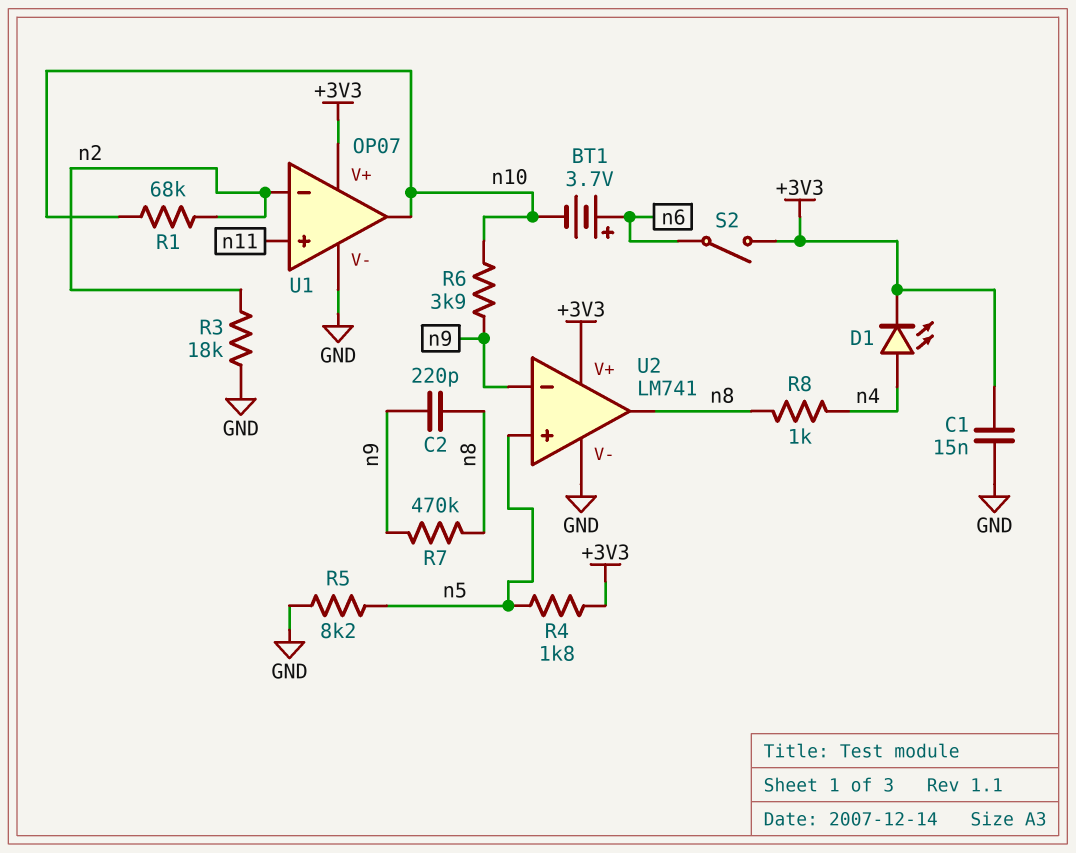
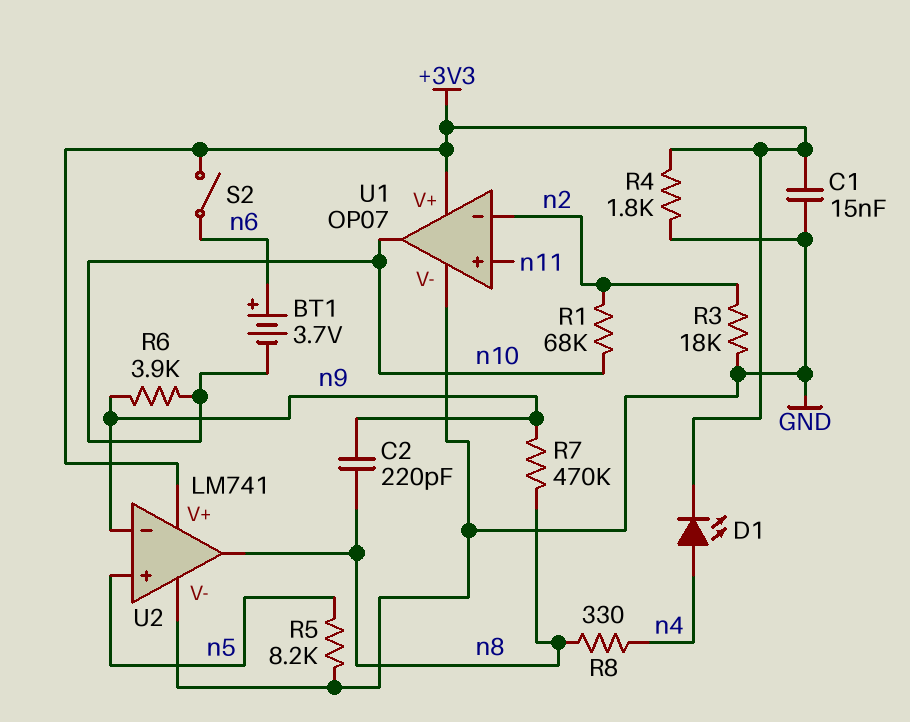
R4: 1.8k (+3V3, n5) -> 1.8k (+3V3, GND)
R8: 1k (n4, n8) -> 330 (n4, n8)

